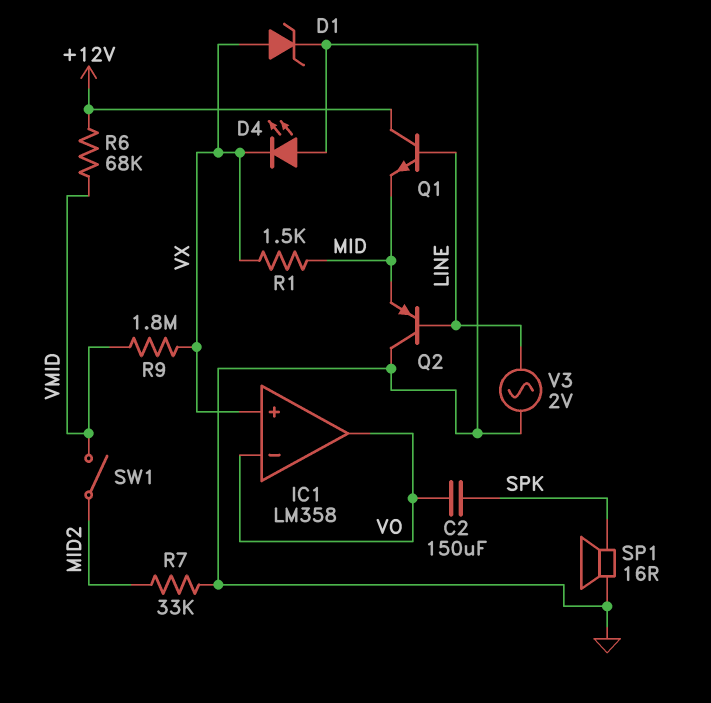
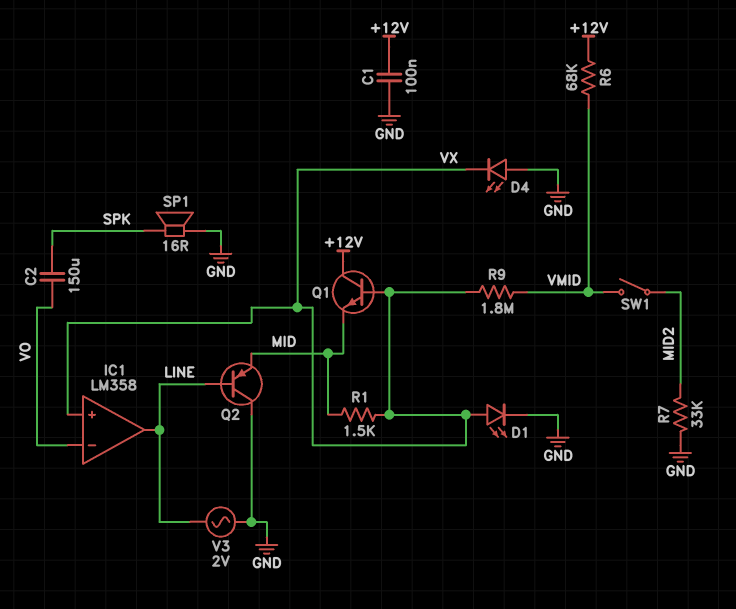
C1: none -> 100nF (+12V, GND)
D1: zener (A VX, K GND) -> LED (A VX, K GND)
IC1 pin out: VO -> LINE
Q1: NPN (B LINE, C +12V, E MID) -> NPN (B VX, C +12V, E MID)

